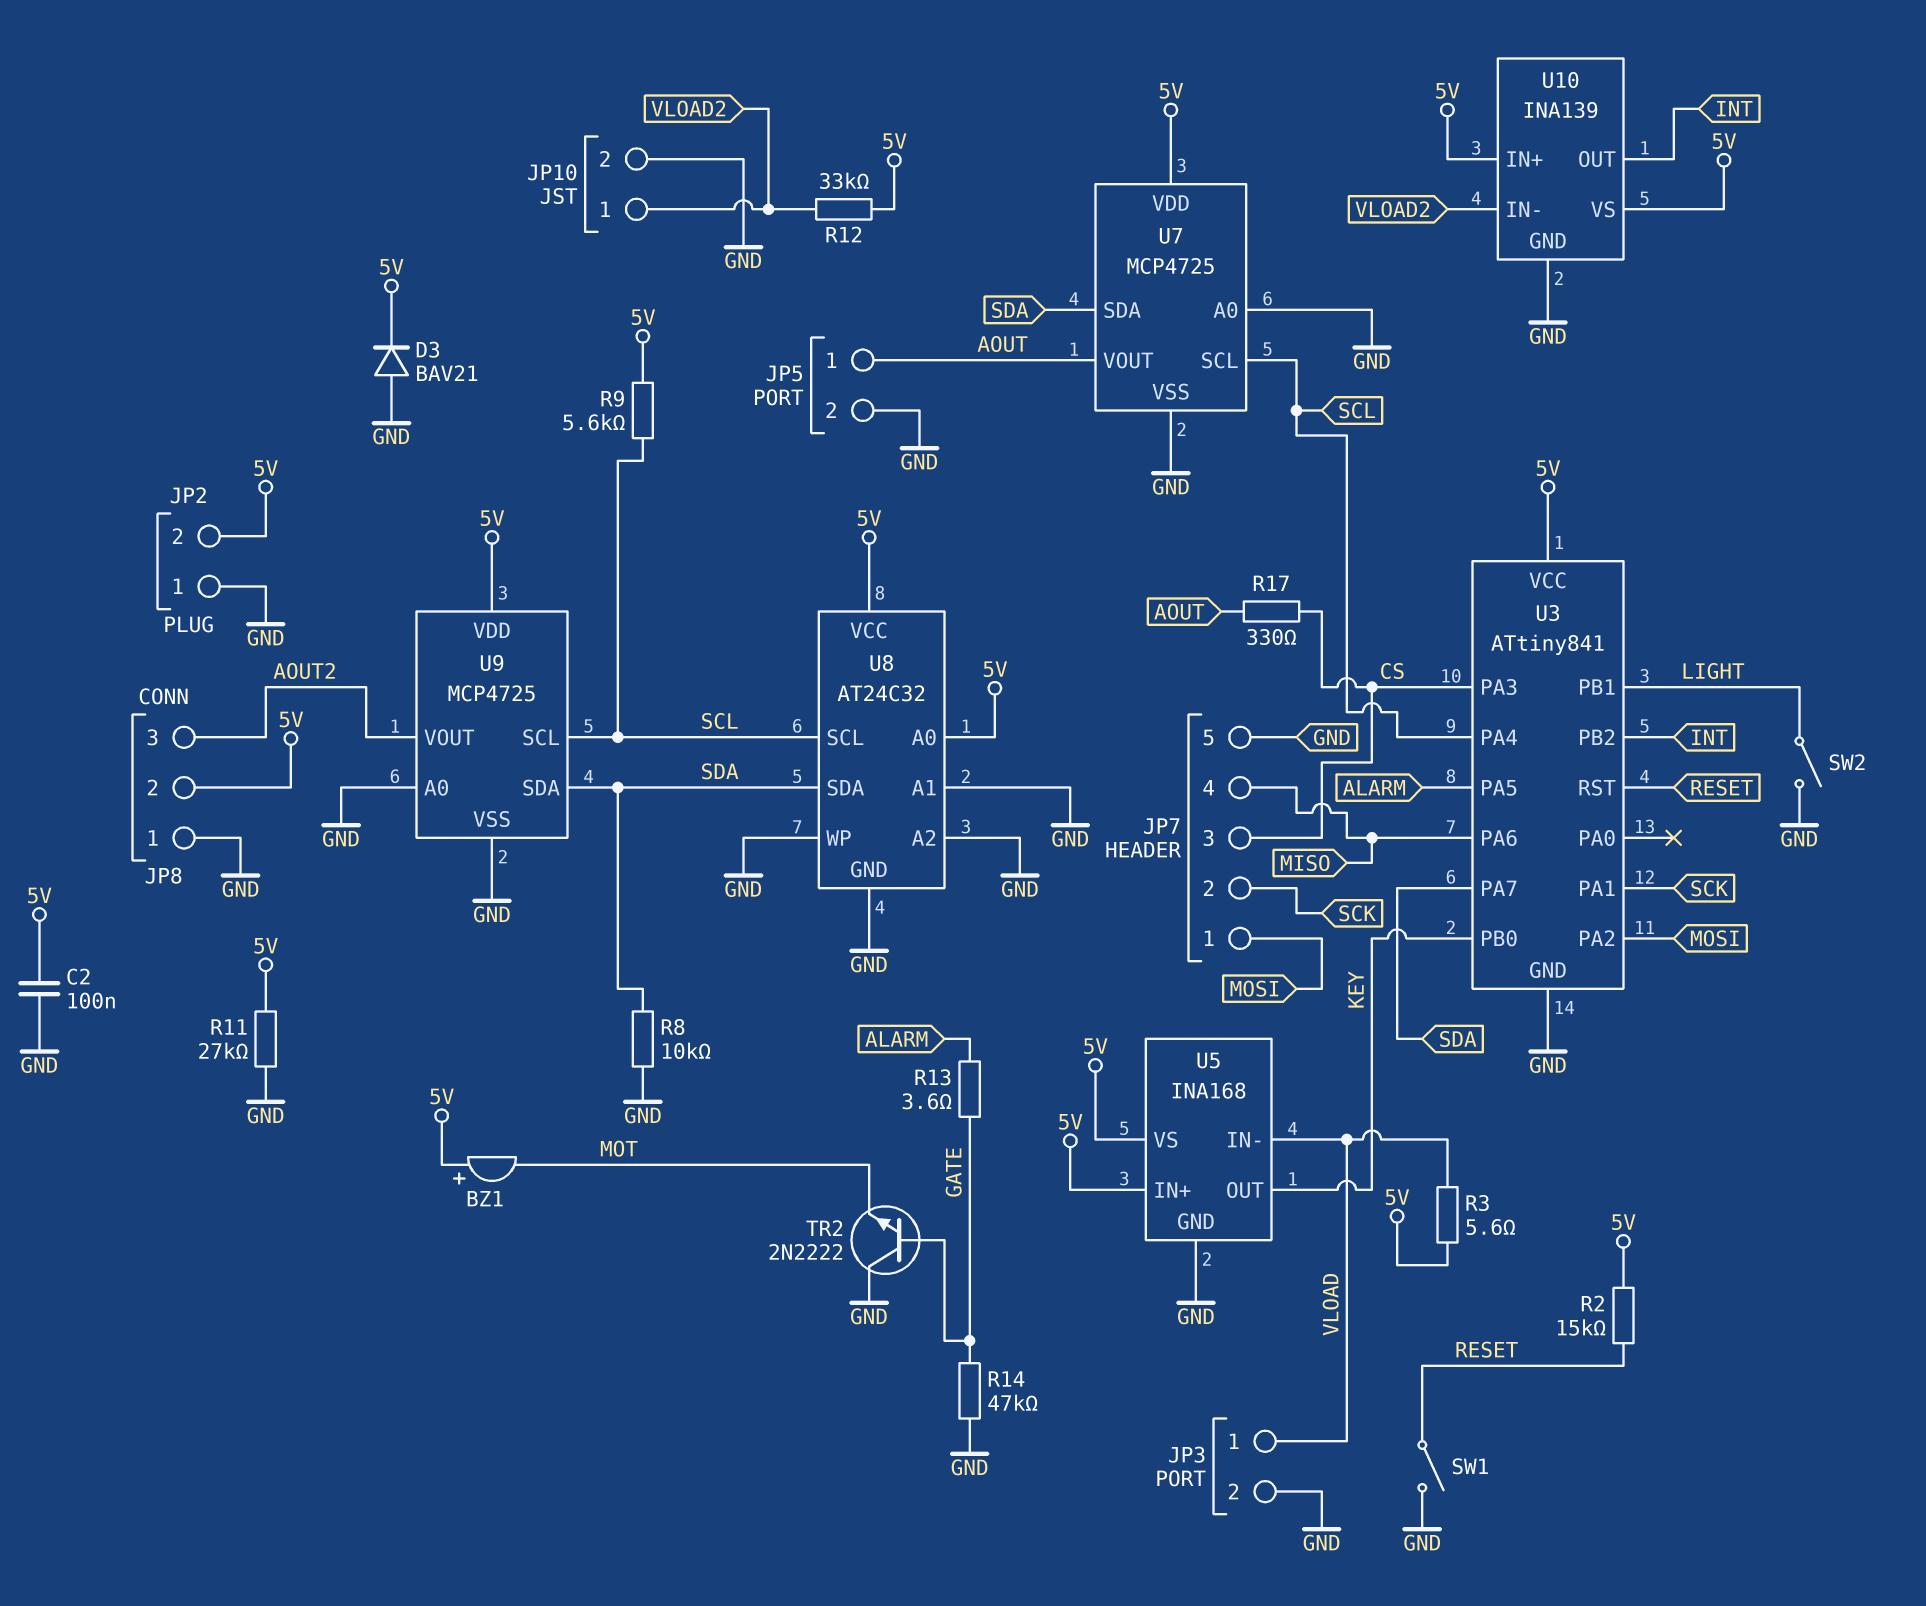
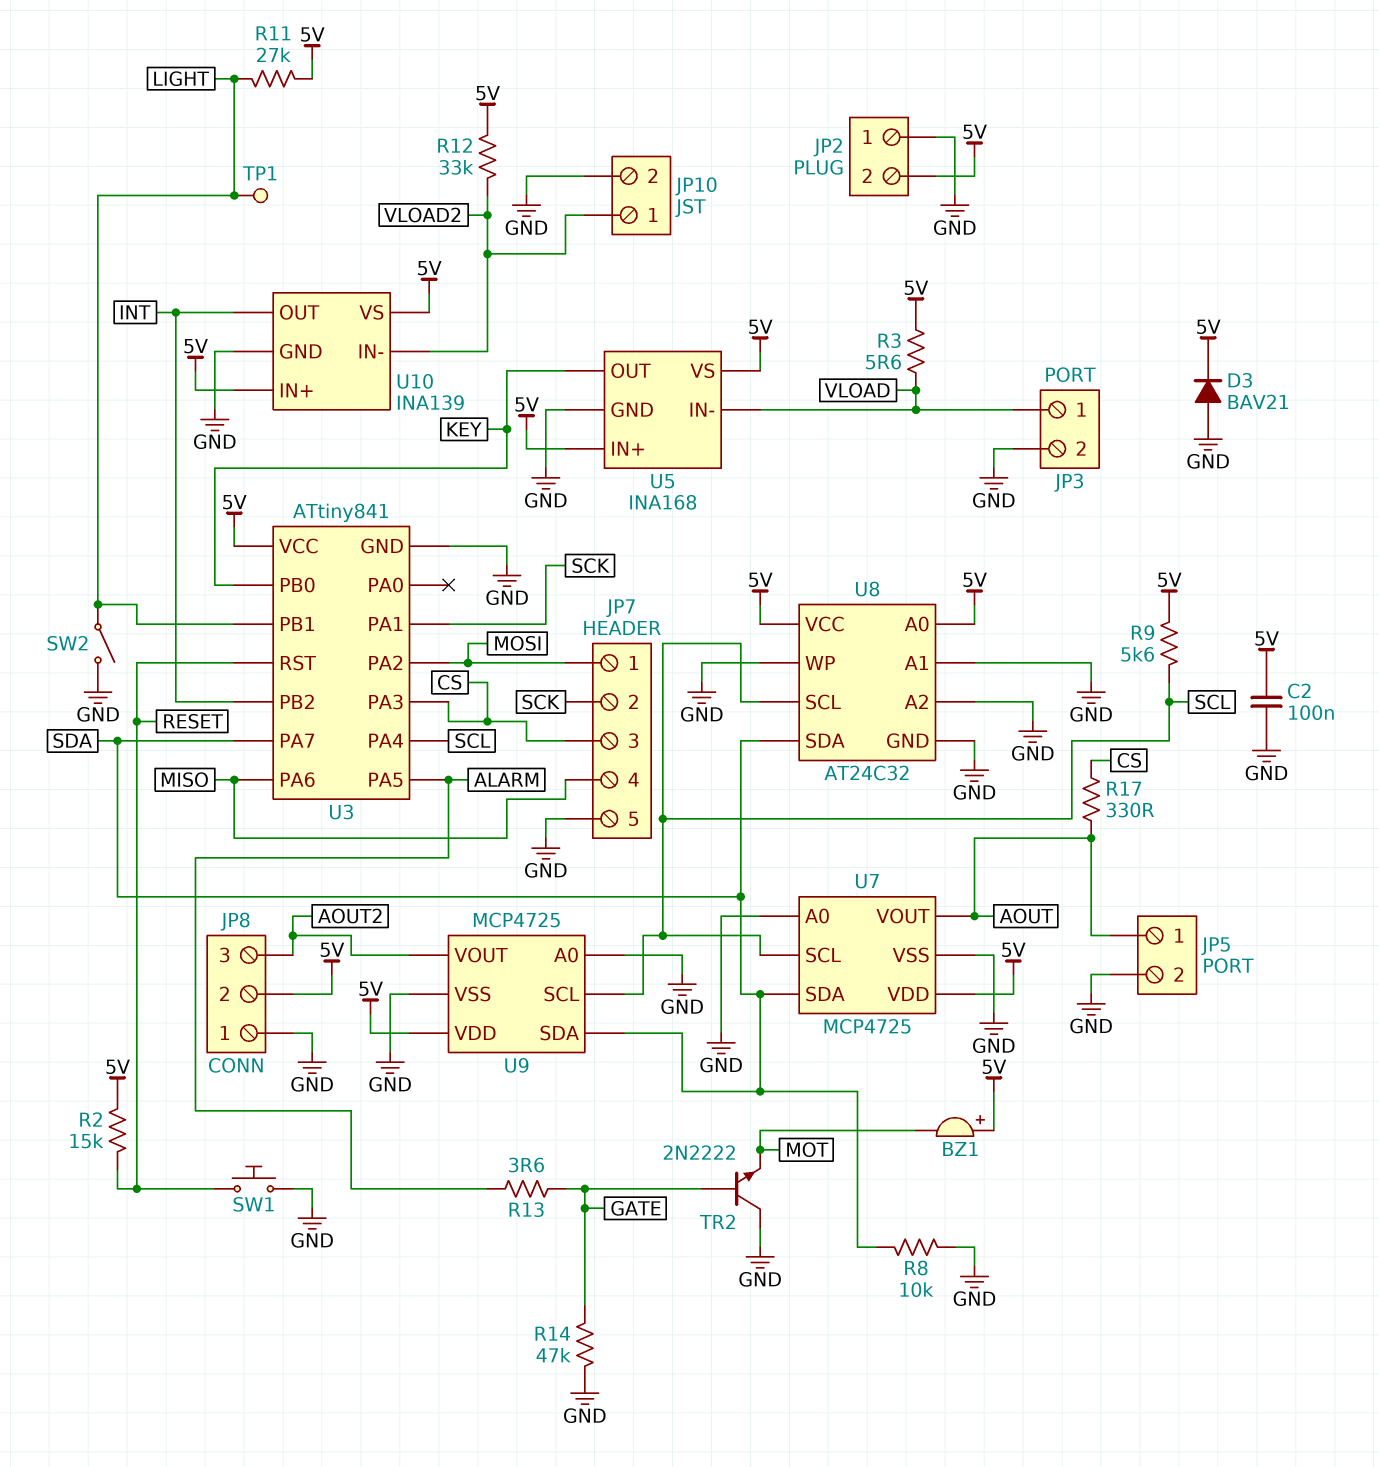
R11: 27k (5V, GND) -> 27k (5V, LIGHT)
SW1: switch (GND, RESET) -> button (GND, RESET)
TP1: none -> test point (LIGHT)

